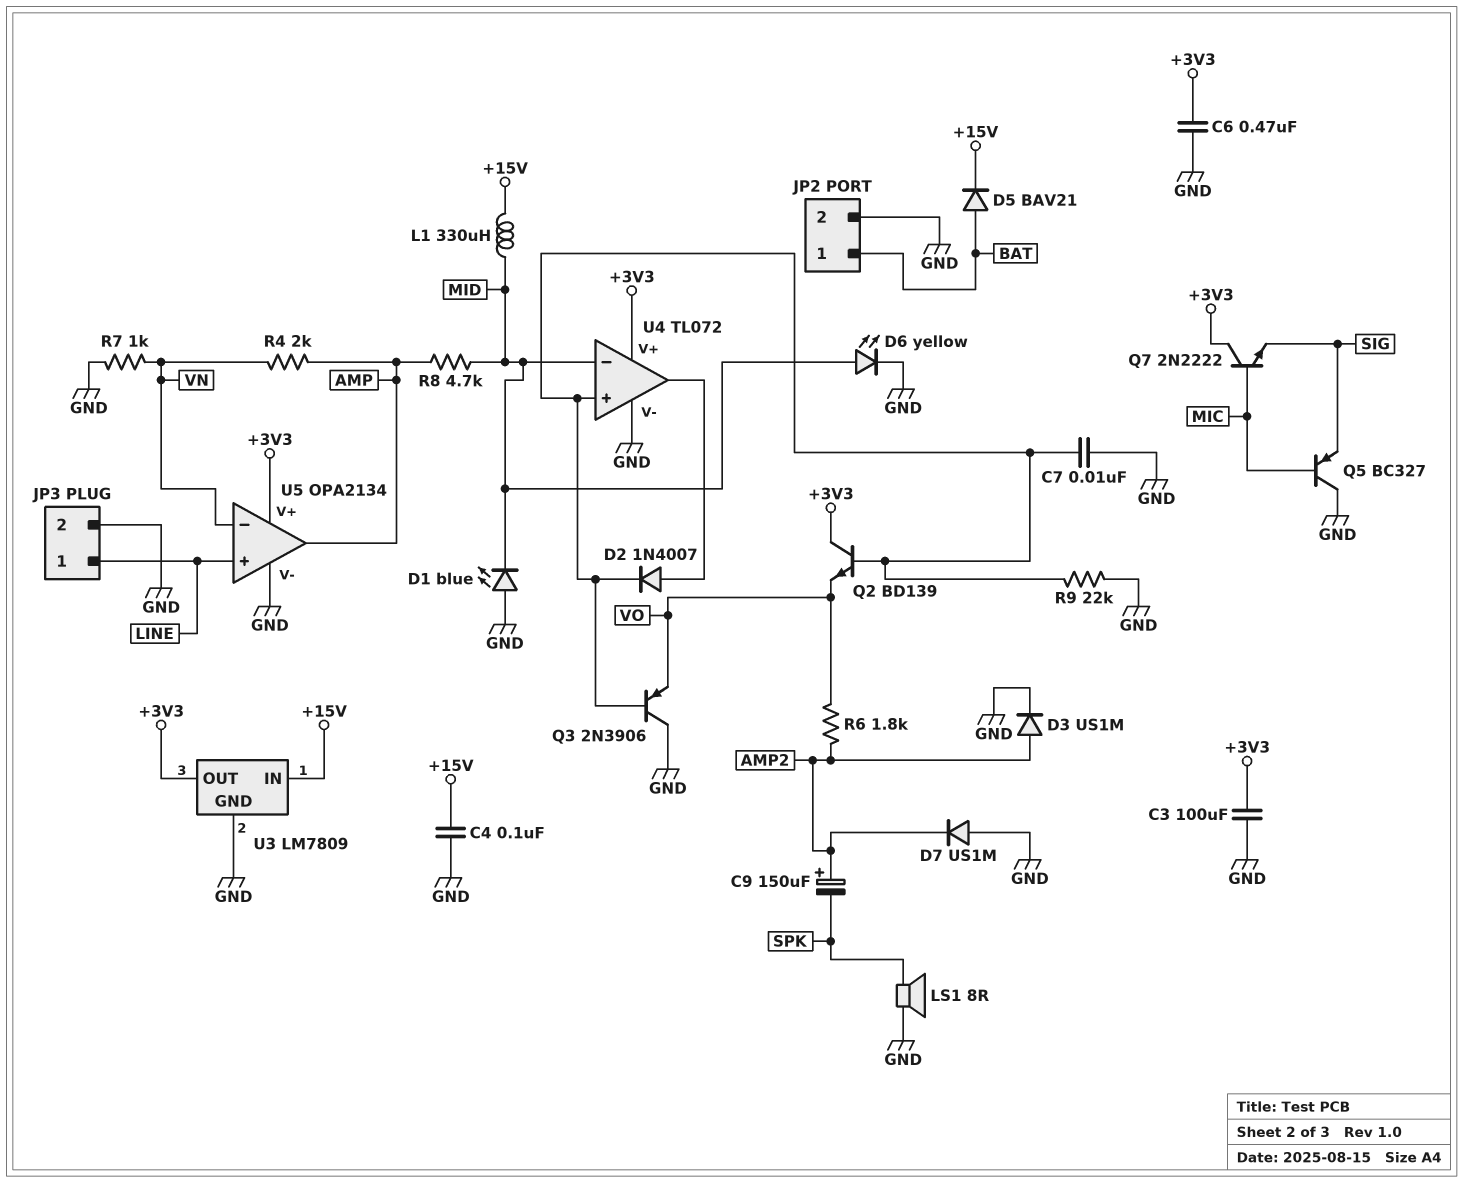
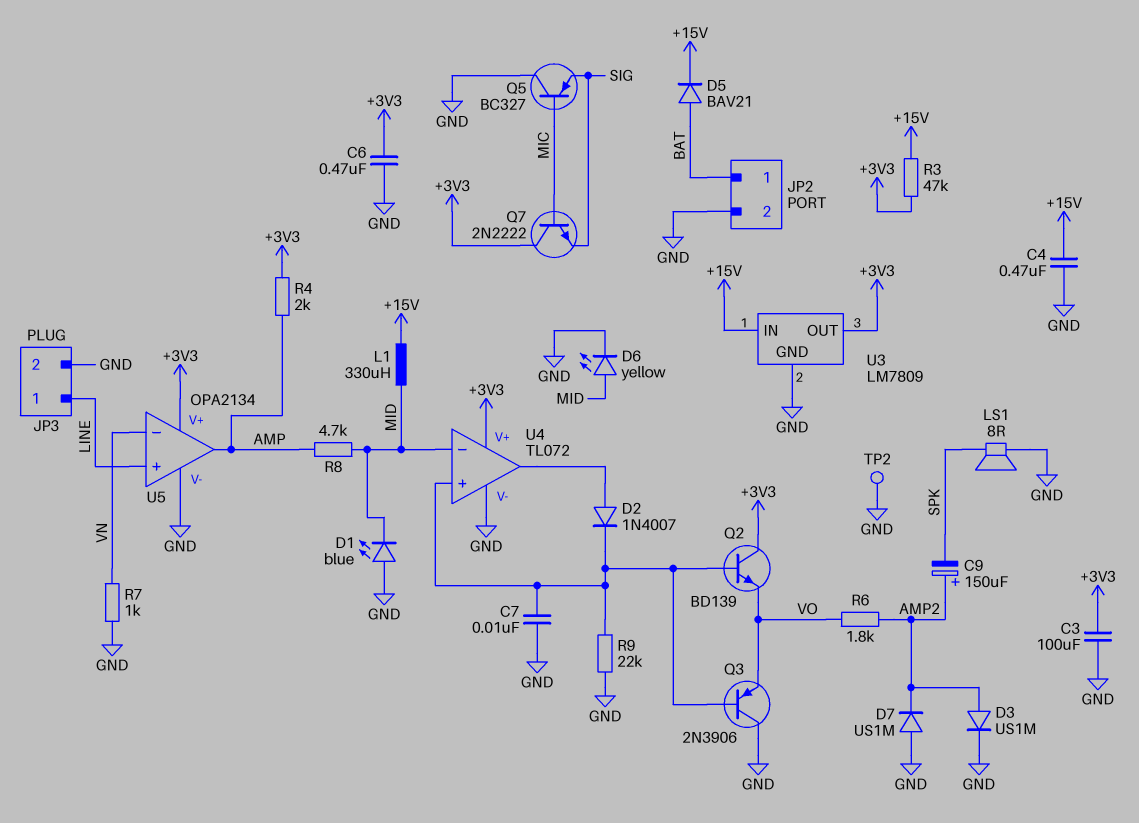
C4: 100nF (+15V, GND) -> 470nF (+15V, GND)
R3: none -> 47k (+3V3, +15V)
R4: 2k (AMP, VN) -> 2k (+3V3, AMP)
TP2: none -> test point (GND)

